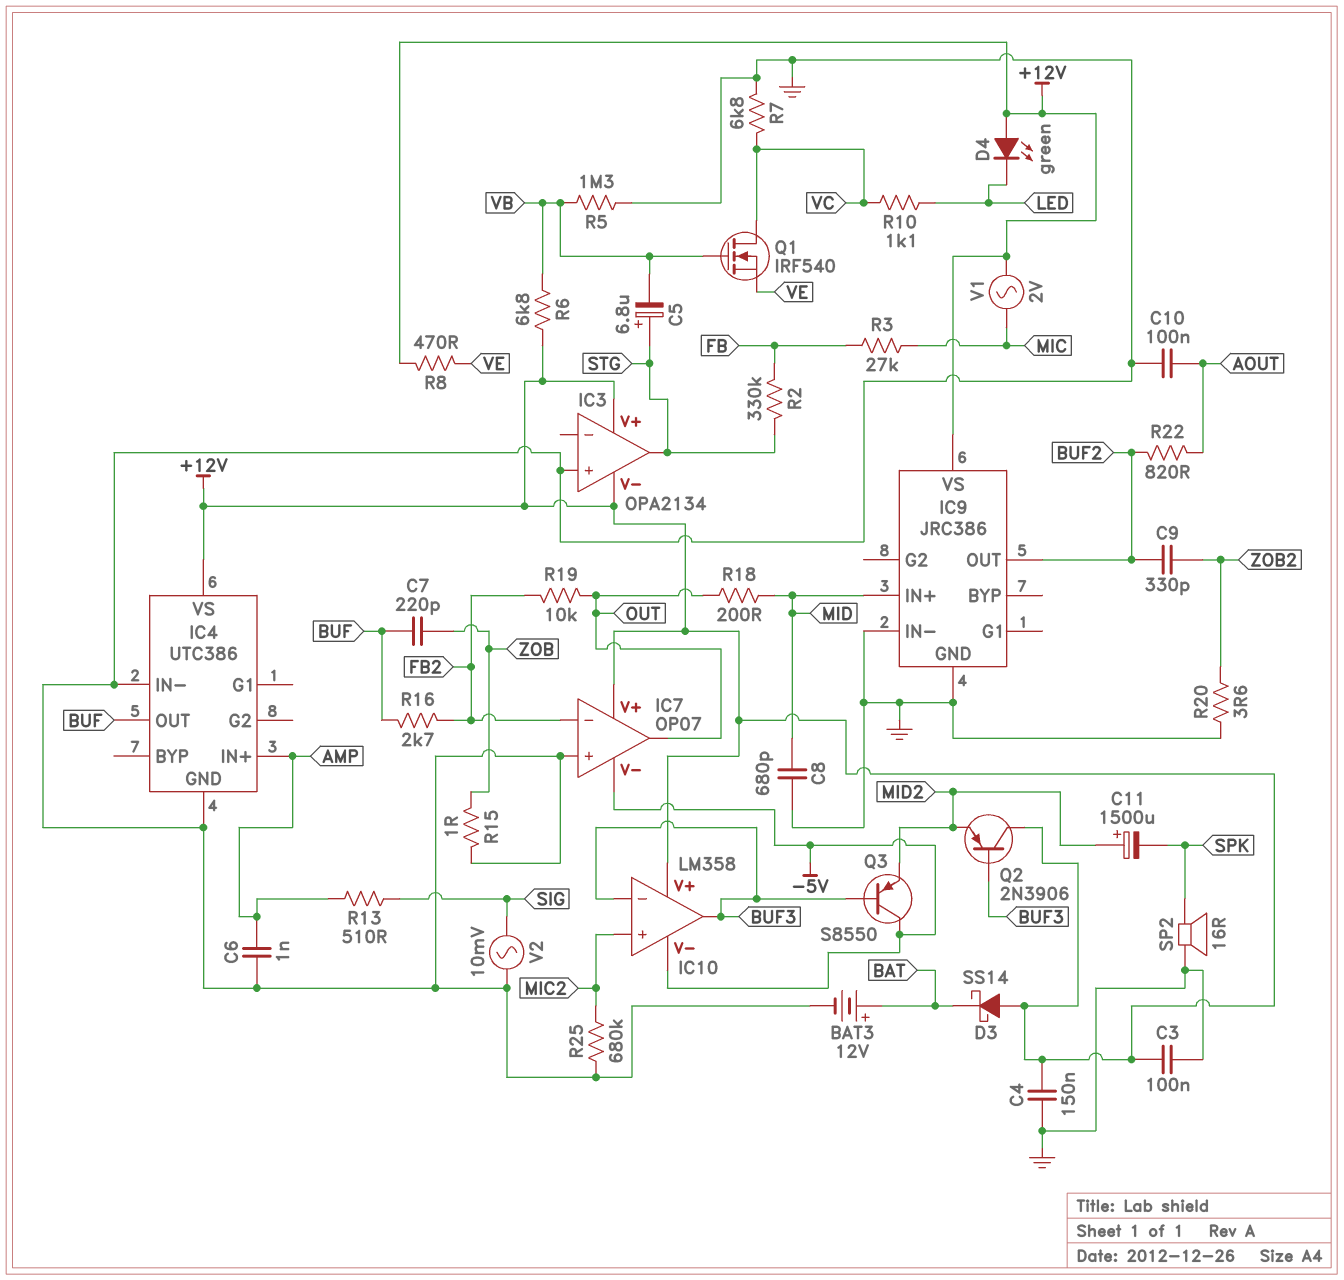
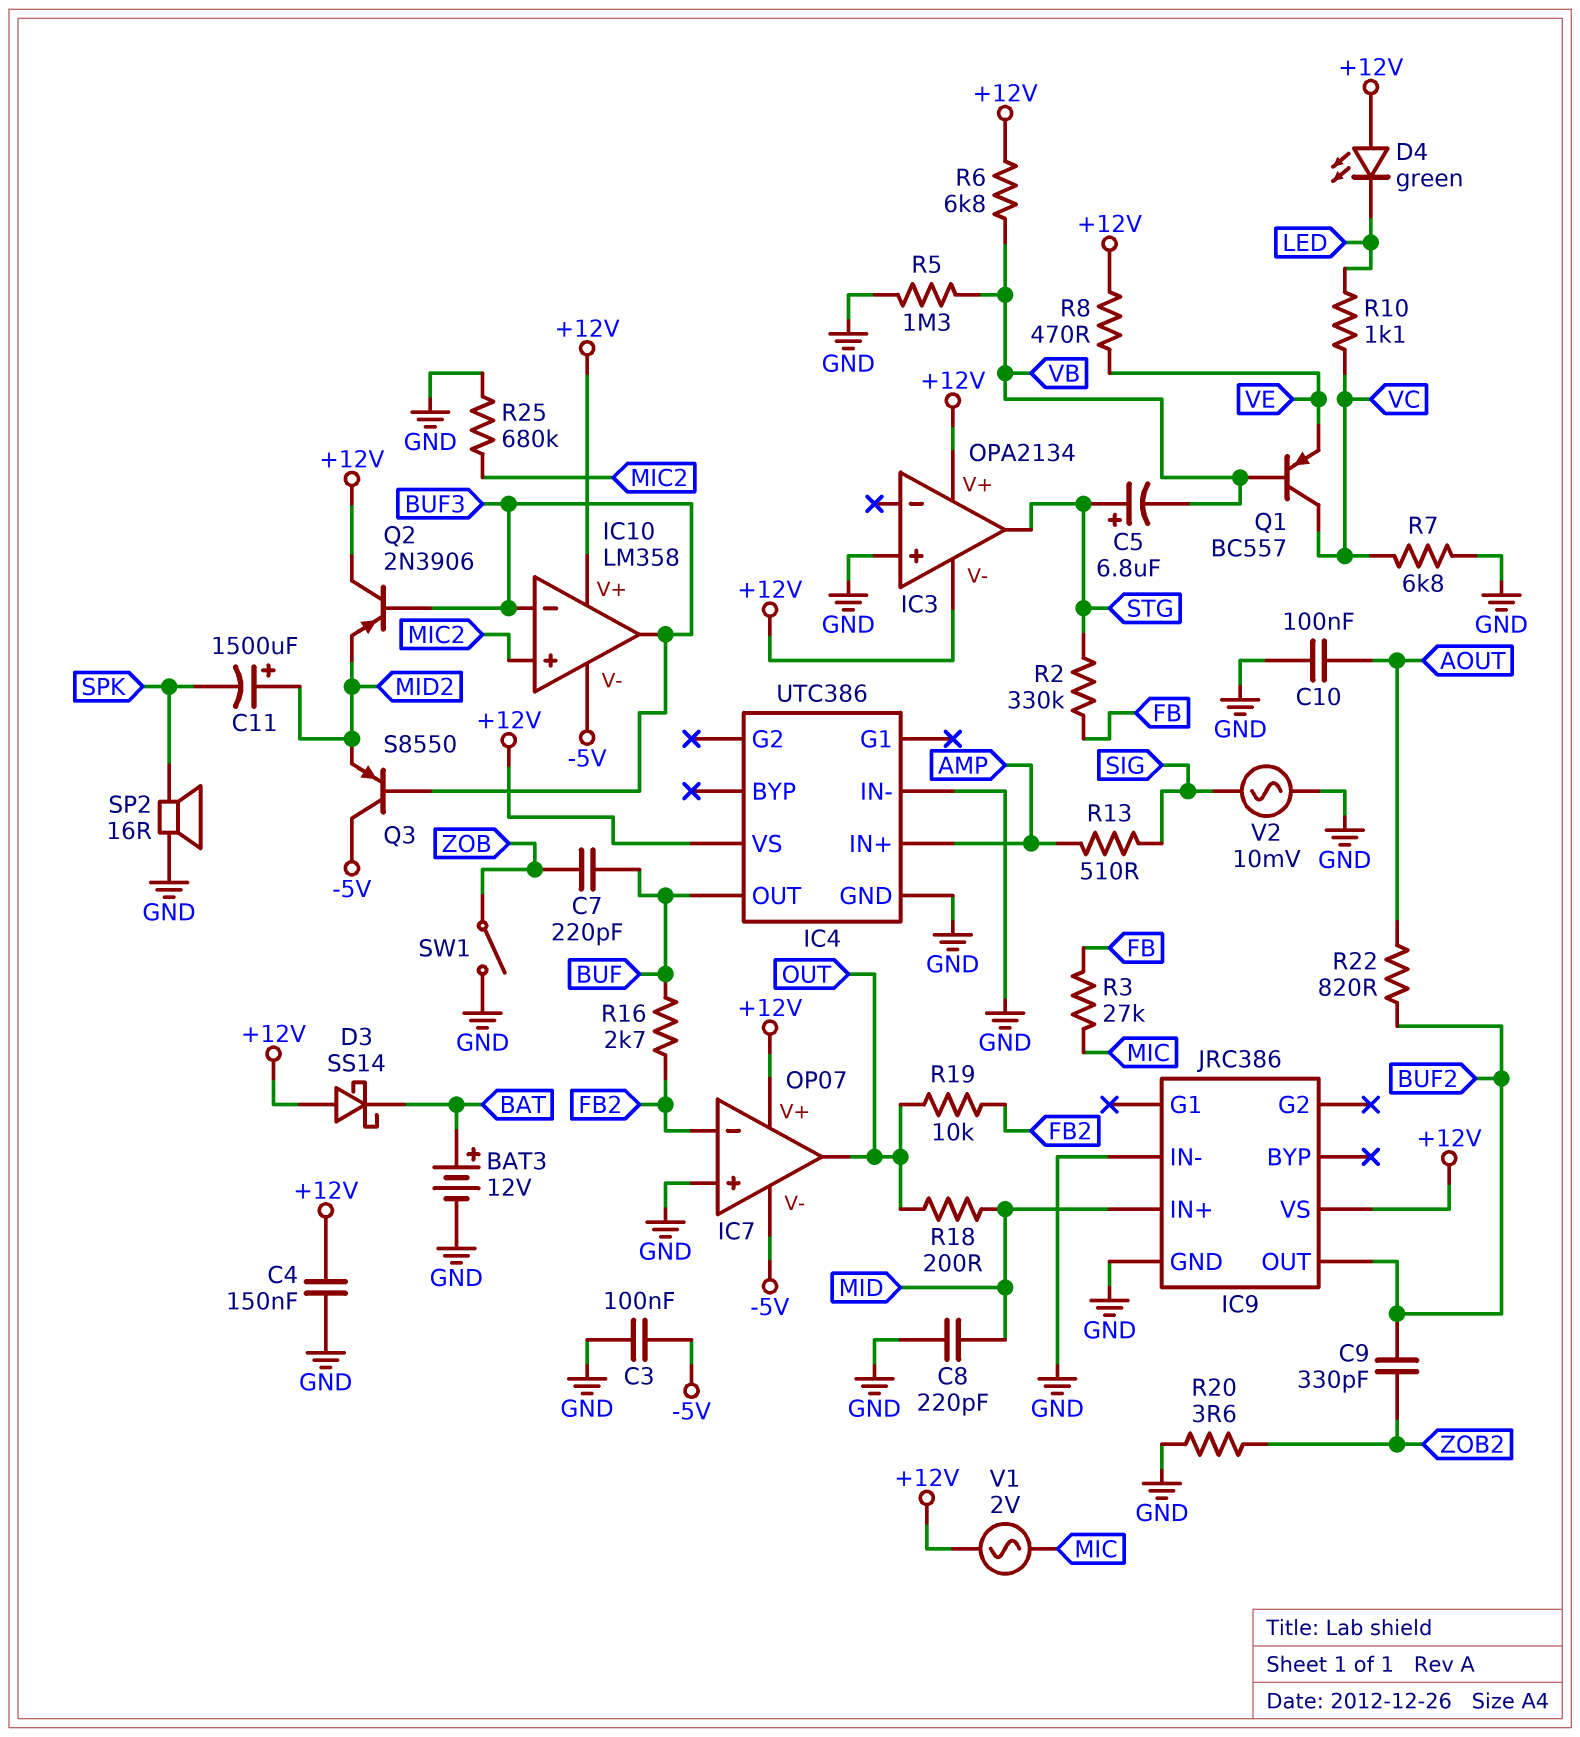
C3: 100nF (+12V, GND) -> 100nF (-5V, GND)
C6: 1nF (AMP, GND) -> none
C8: 680pF (GND, MID) -> 220pF (GND, MID)
Q1: NMOS IRF540 (G VB, D VC, S VE) -> PNP BC557 (B VB, C VC, E VE)
R15: 1 (GND, ZOB) -> none
SW1: none -> switch (GND, ZOB)

